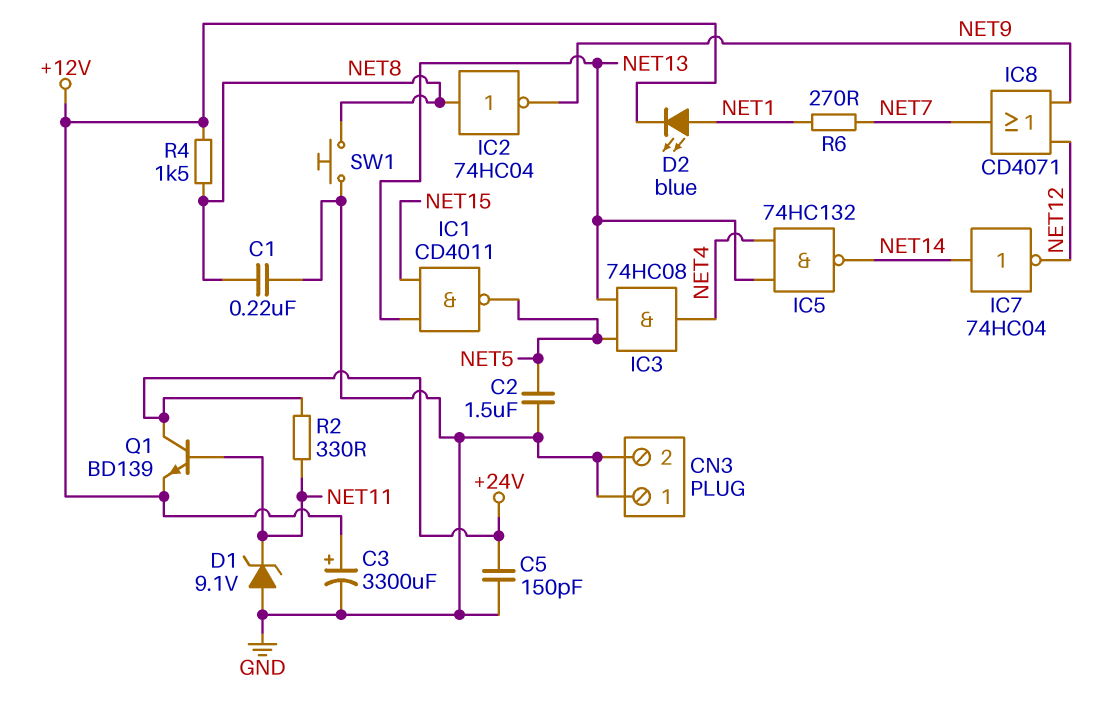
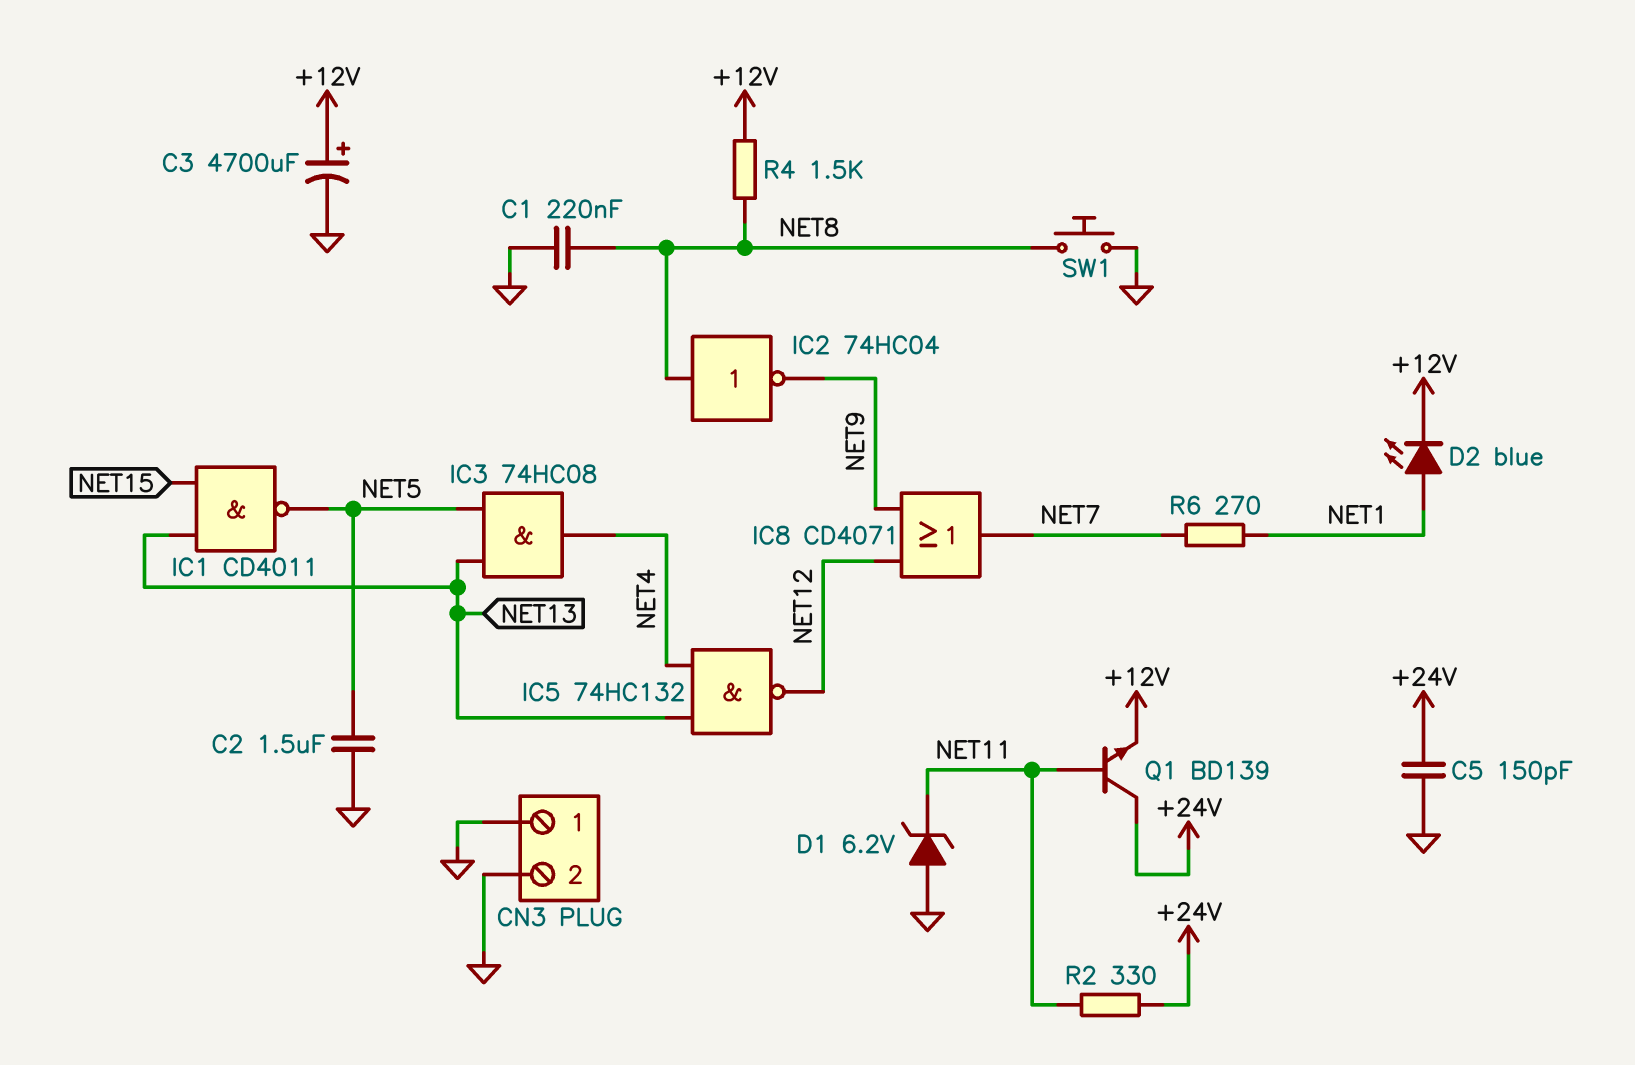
C3: 3300uF (plus +12V, minus GND) -> 4700uF (plus +12V, minus GND)
D1: zener 9.1V (A GND, K NET11) -> zener 6.2V (A GND, K NET11)
IC5: NAND 74HC132 (in NET4, in NET13, out NET14) -> NAND 74HC132 (in NET4, in NET13, out NET12)
IC7: NOT 74HC04 (in NET14, out NET12) -> none

